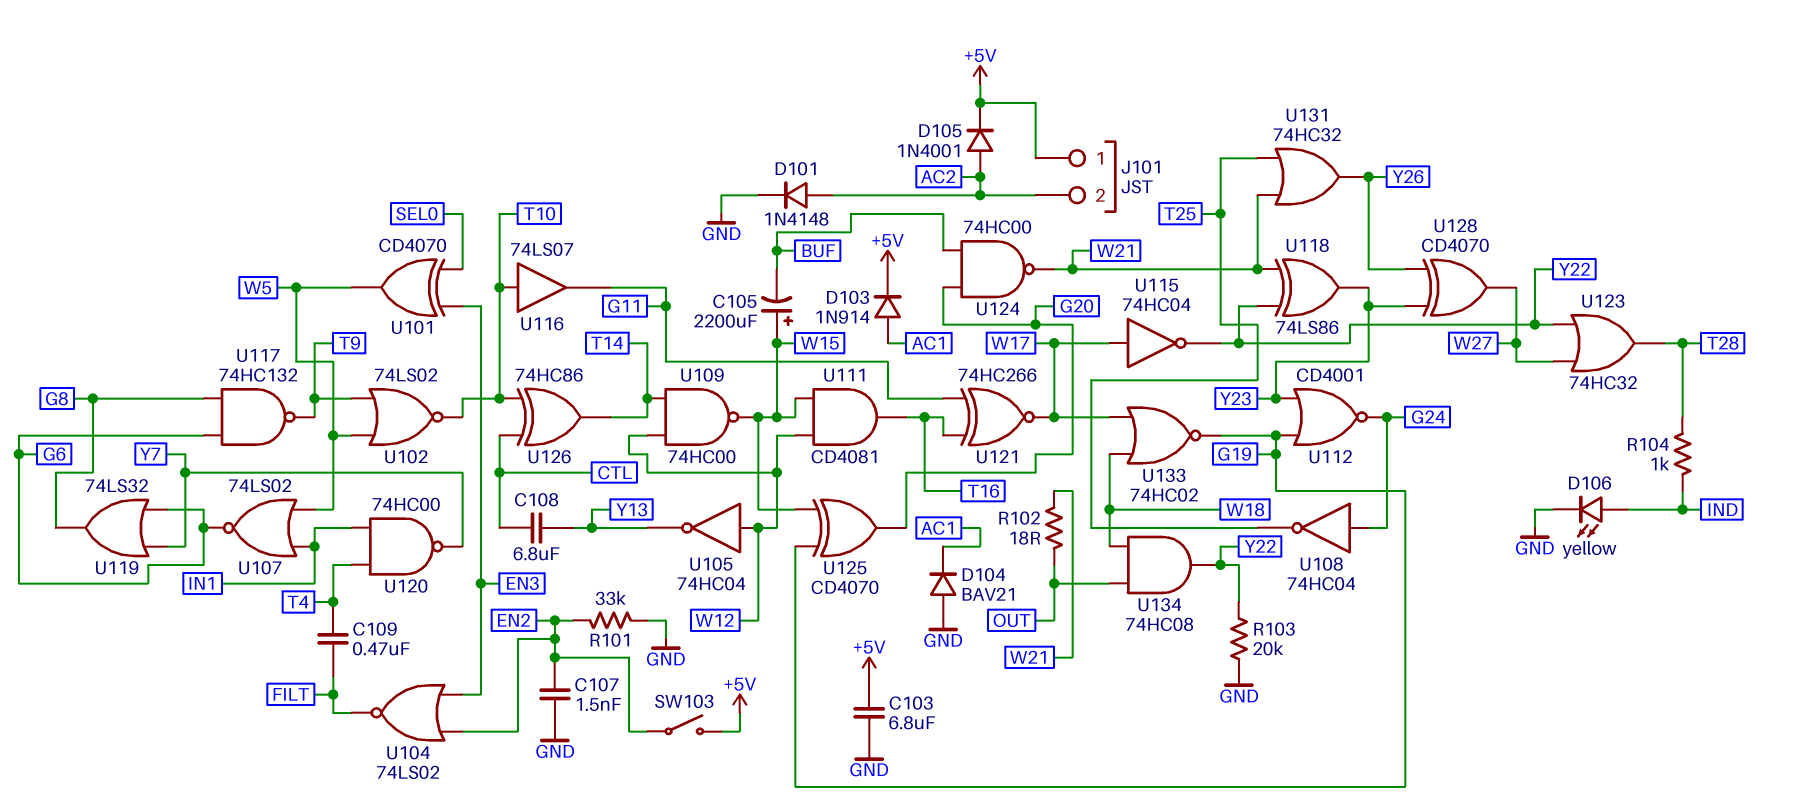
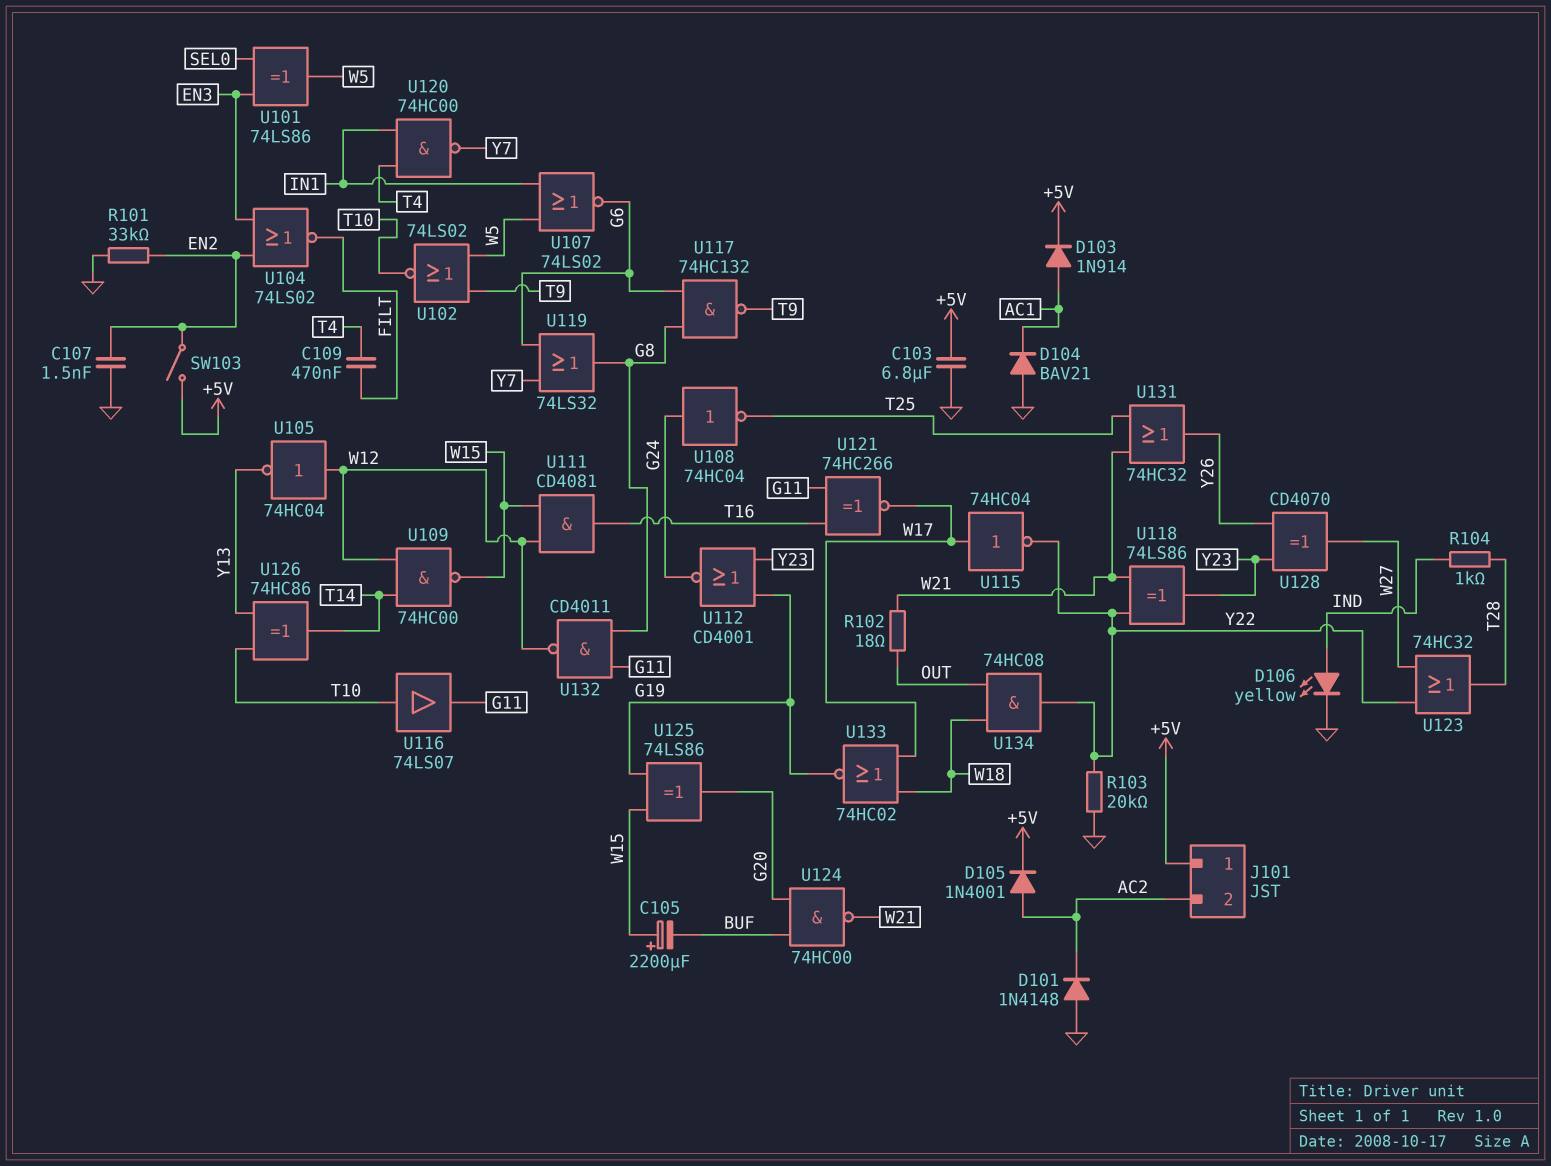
C108: 6.8uF (CTL, Y13) -> none
D101: diode 1N4148 (A AC2, K GND) -> diode 1N4148 (A GND, K AC2)
U101: XOR CD4070 (in EN3, in SEL0, out W5) -> XOR 74LS86 (in EN3, in SEL0, out W5)
U125: XOR CD4070 (in G19, in W15, out G20) -> XOR 74LS86 (in G19, in W15, out G20)
U126: XOR 74HC86 (in CTL, in T10, out T14) -> XOR 74HC86 (in T10, in Y13, out T14)
U132: none -> NAND CD4011 (in G8, in G11, out W12)

